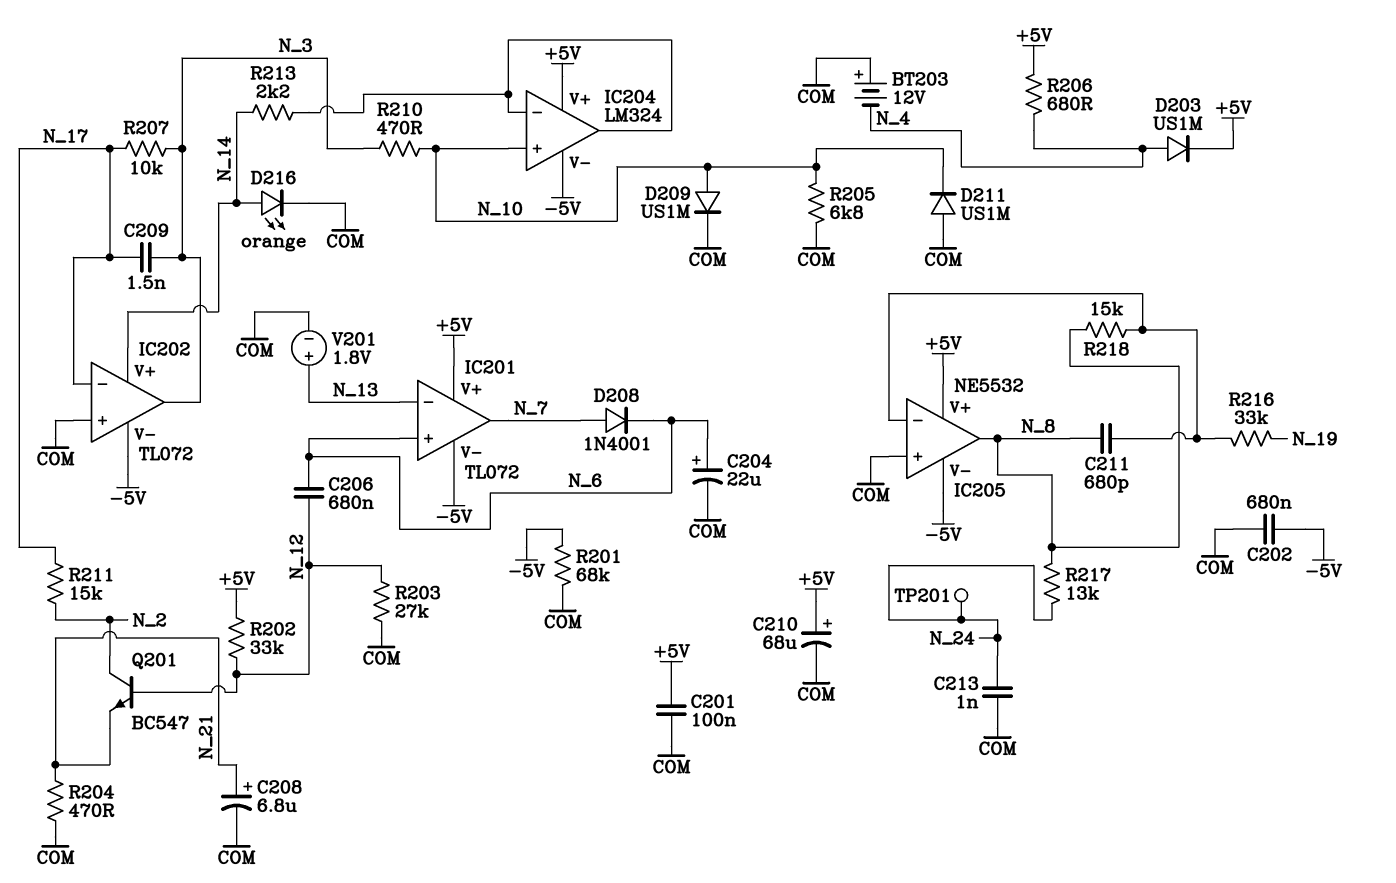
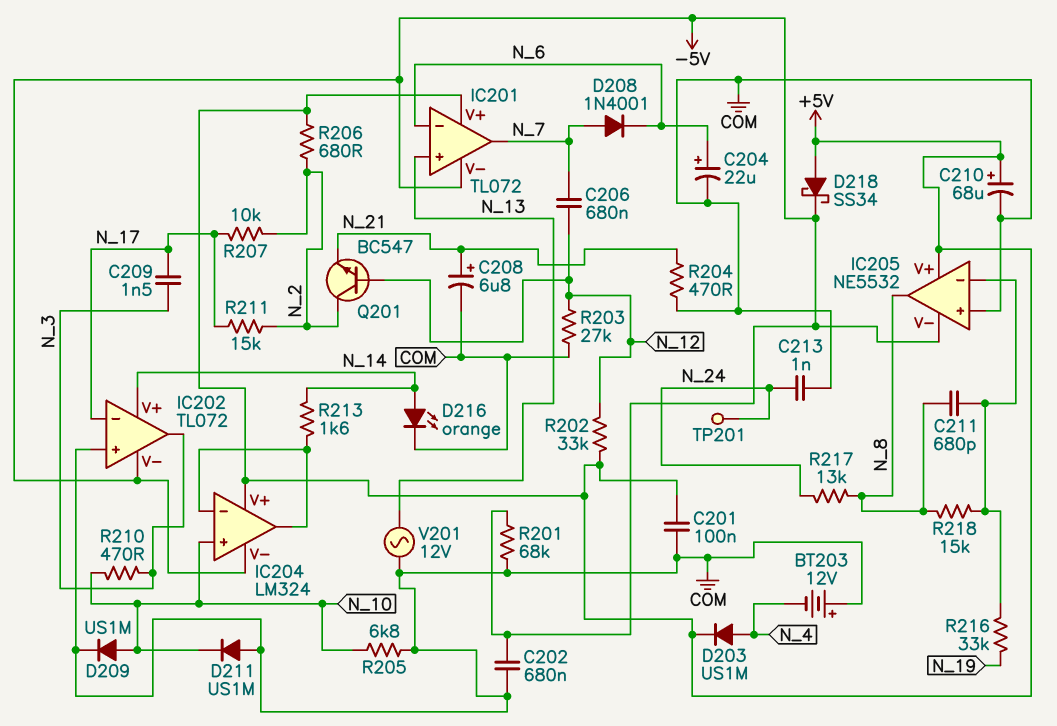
C206: 680nF (N_6, N_12) -> 680nF (N_7, N_12)
D218: none -> schottky SS34 (A +5V, K -5V)
IC201 pin in+: N_6 -> N_13
IC201 pin in-: N_13 -> N_6
R206: 680 (+5V, N_4) -> 680 (+5V, N_2)
R207: 10k (N_3, N_17) -> 10k (N_2, N_17)
R213: 2.2k (IC204/in-, N_14) -> 1.6k (IC204/in-, N_14)
V201: 1.8V (plus N_13, minus COM) -> AC 12V (COM, N_13)

